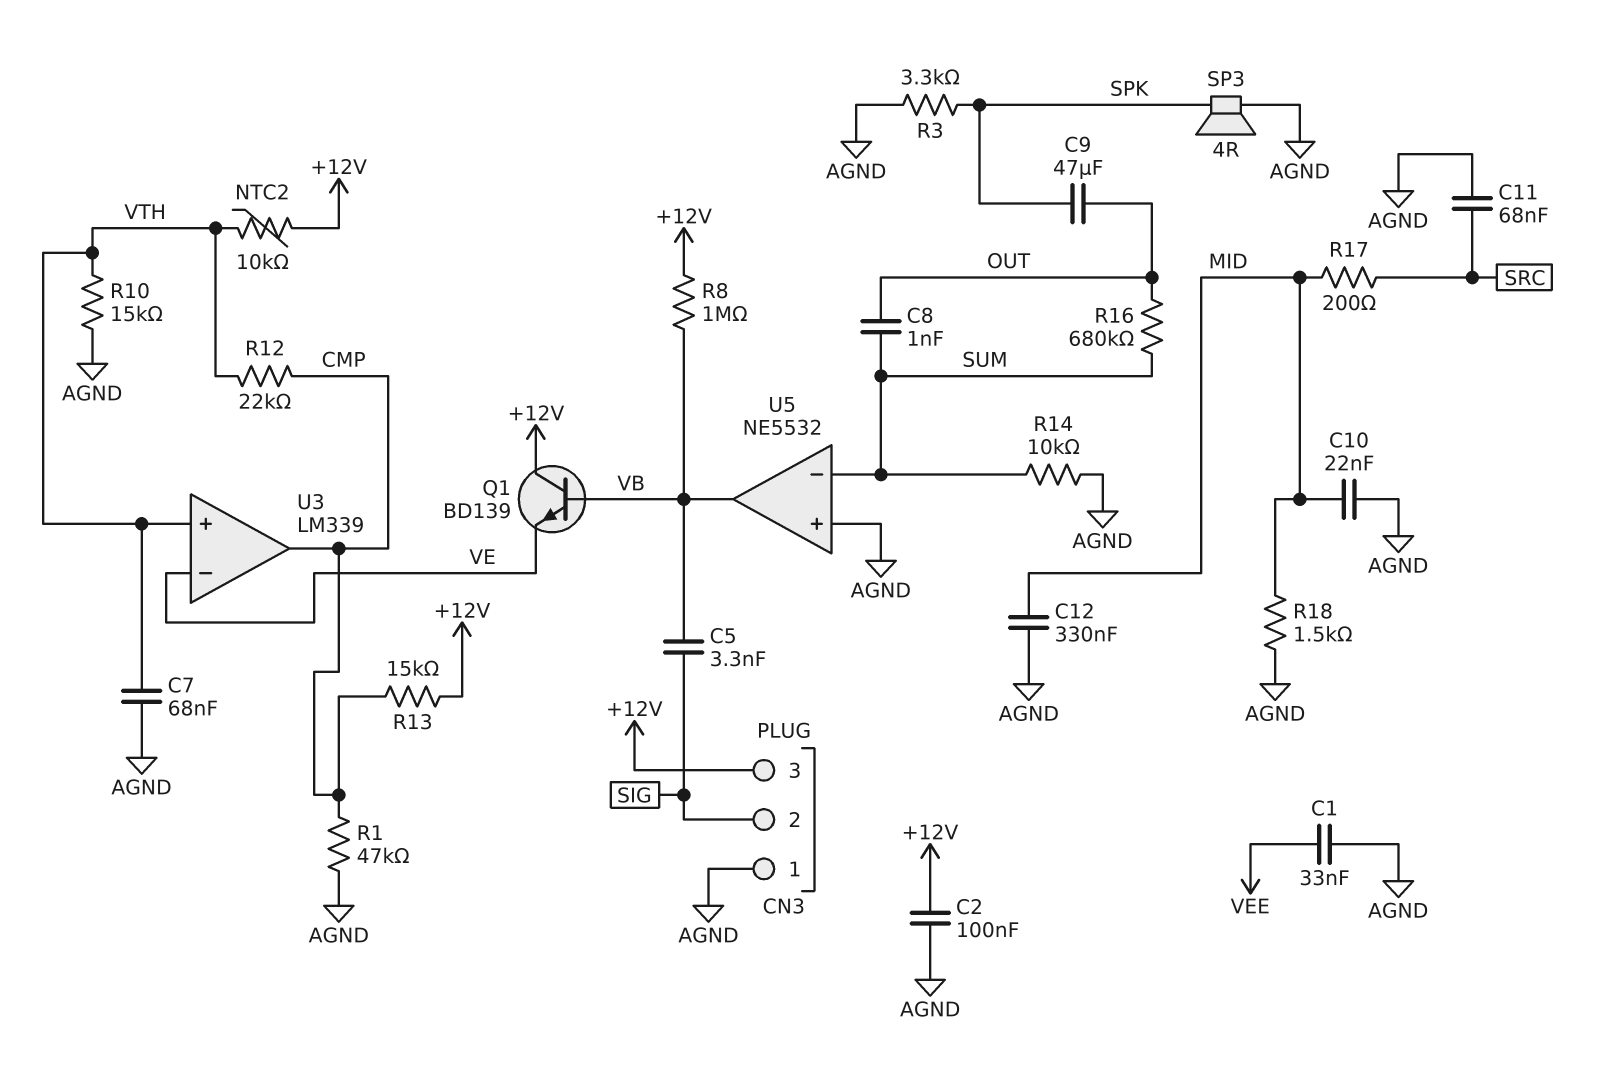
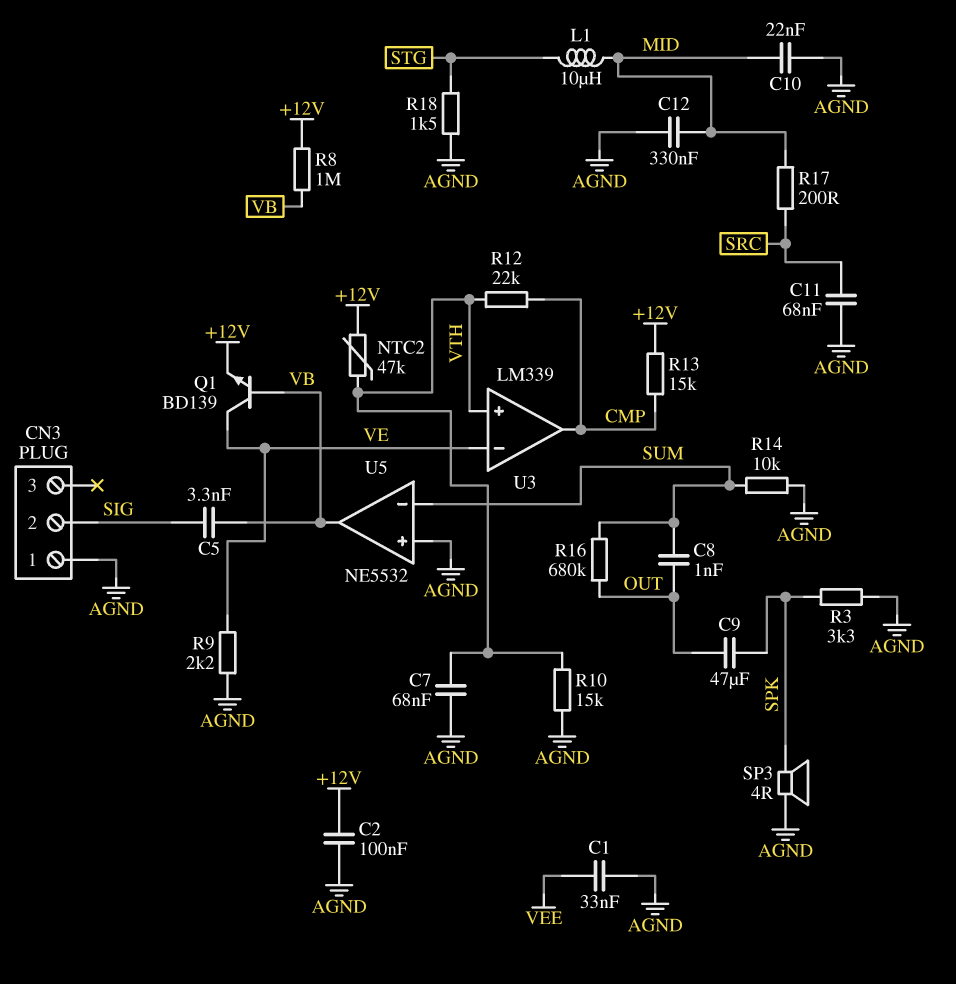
CN3 pin 3: +12V -> none
L1: none -> 10uH (MID, STG)
NTC2: 10k (+12V, VTH) -> 47k (+12V, VTH)
Q1: NPN BD139 (B VB, C +12V, E VE) -> NPN BD139 (B VB, C VE, E +12V)
R1: 47k (AGND, CMP) -> none
R9: none -> 2.2k (AGND, VE)
R18: 1.5k (AGND, MID) -> 1.5k (AGND, STG)

